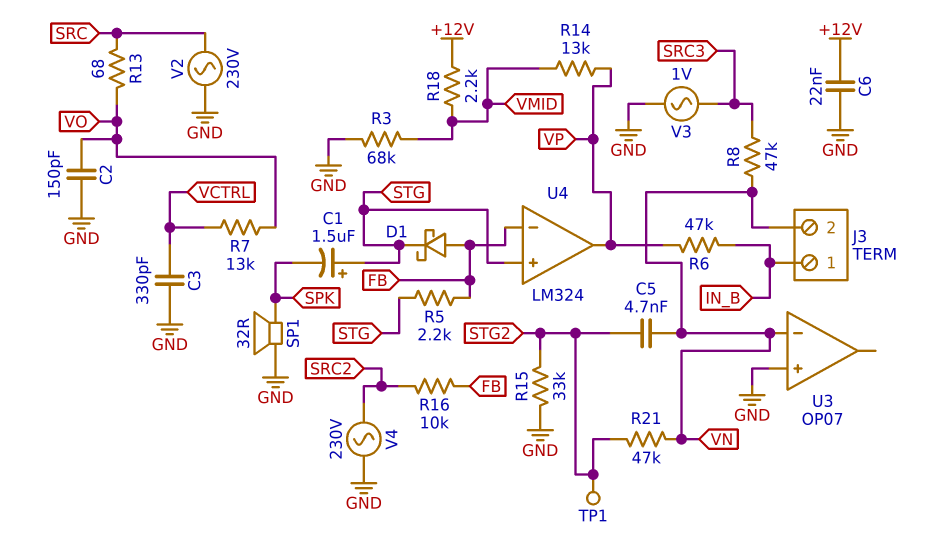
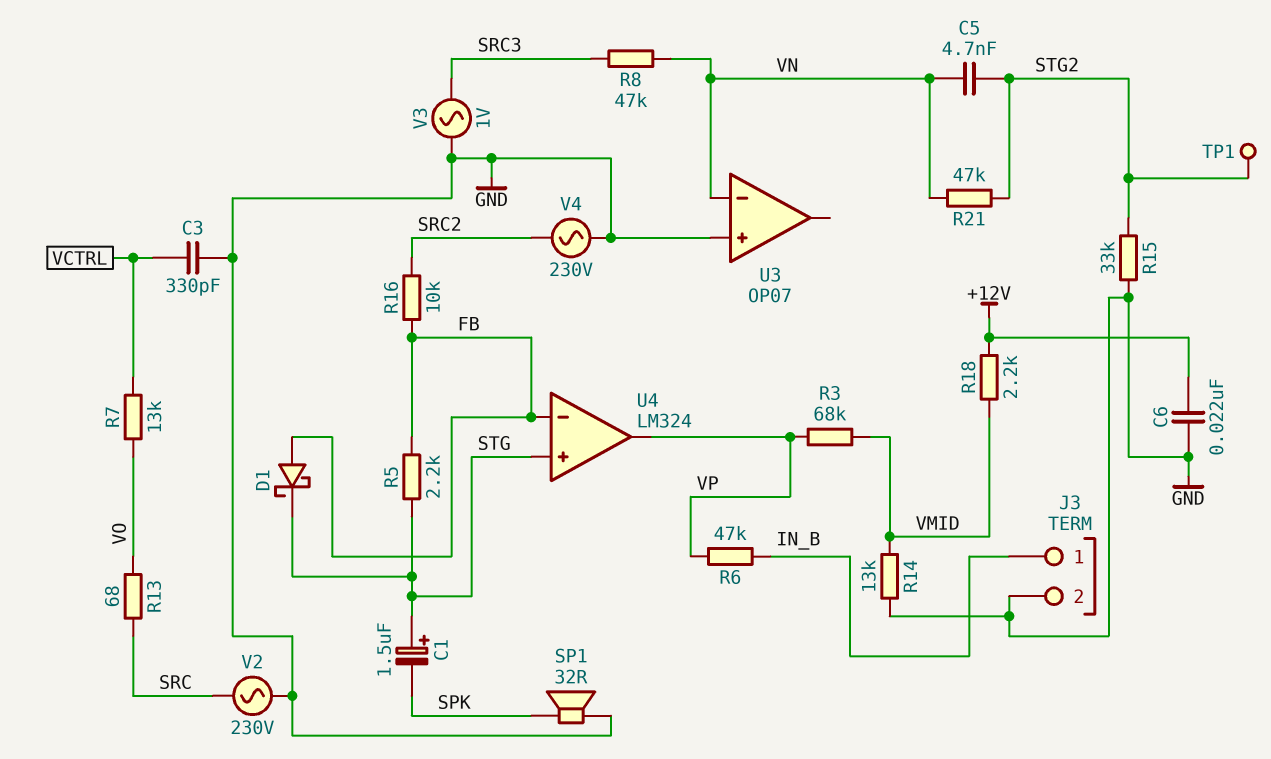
C2: 150pF (GND, VO) -> none
J3 pin 2: VN -> GND
R3: 68k (GND, VMID) -> 68k (VMID, VP)
R14: 13k (VMID, VP) -> 13k (GND, VMID)

